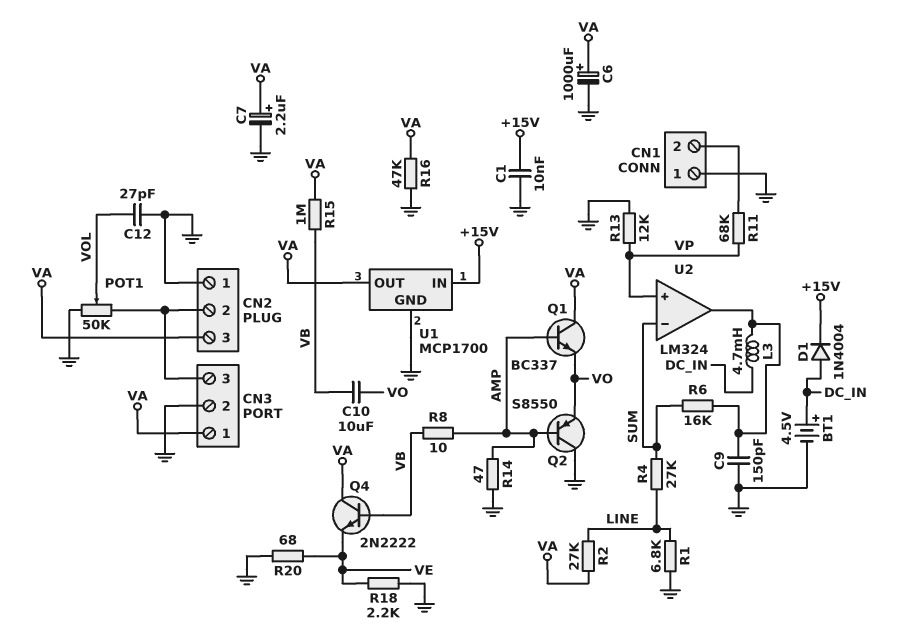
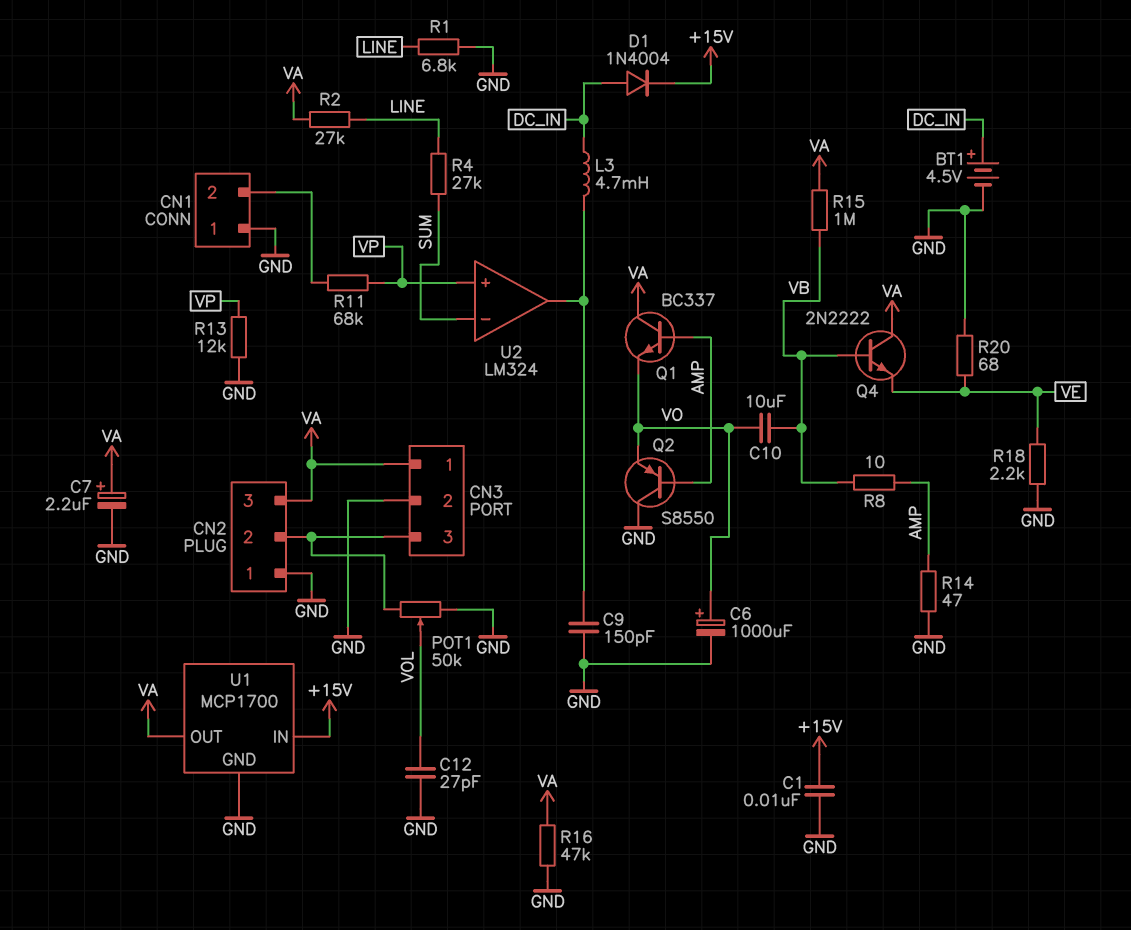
C6: 1000uF (plus VA, minus GND) -> 1000uF (plus VO, minus GND)
R6: 16k (SUM, U2/out) -> none

